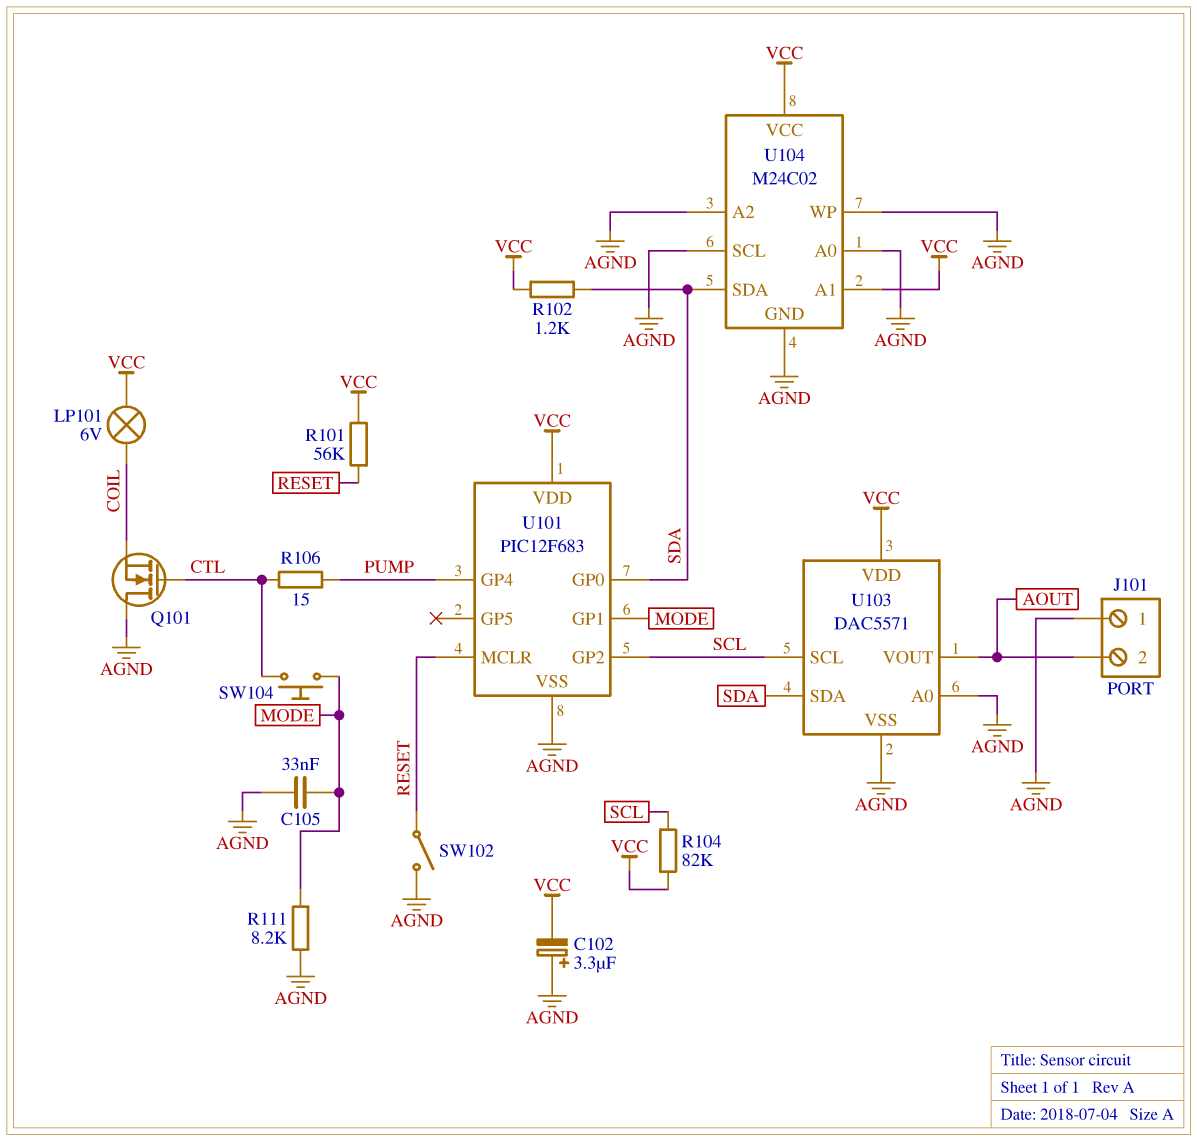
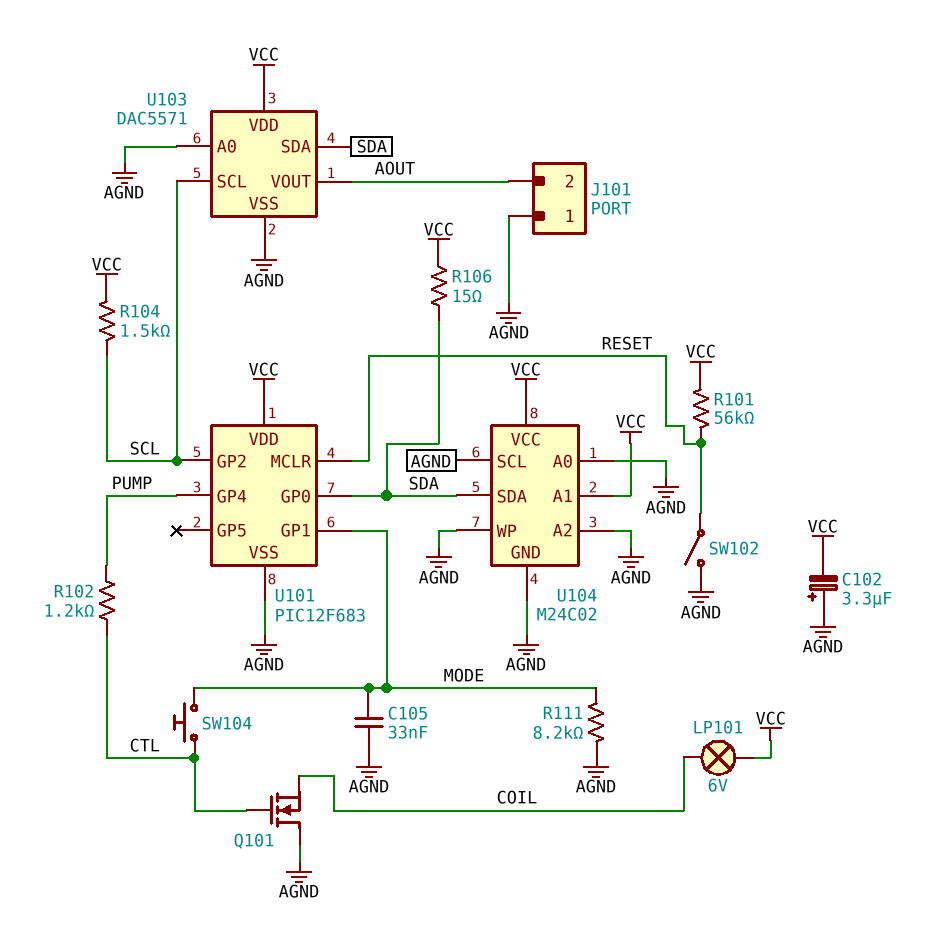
R102: 1.2k (SDA, VCC) -> 1.2k (CTL, PUMP)
R104: 82k (SCL, VCC) -> 1.5k (SCL, VCC)
R106: 15 (CTL, PUMP) -> 15 (SDA, VCC)

